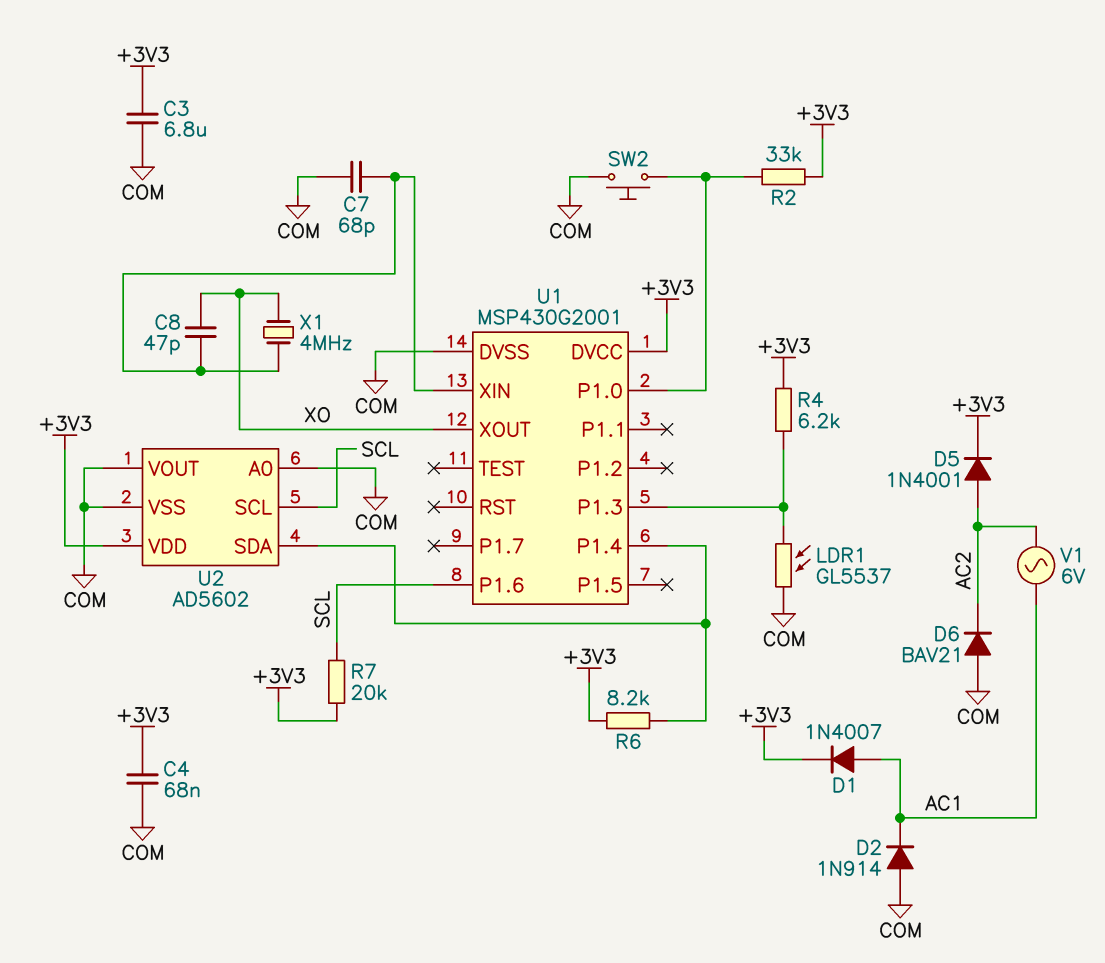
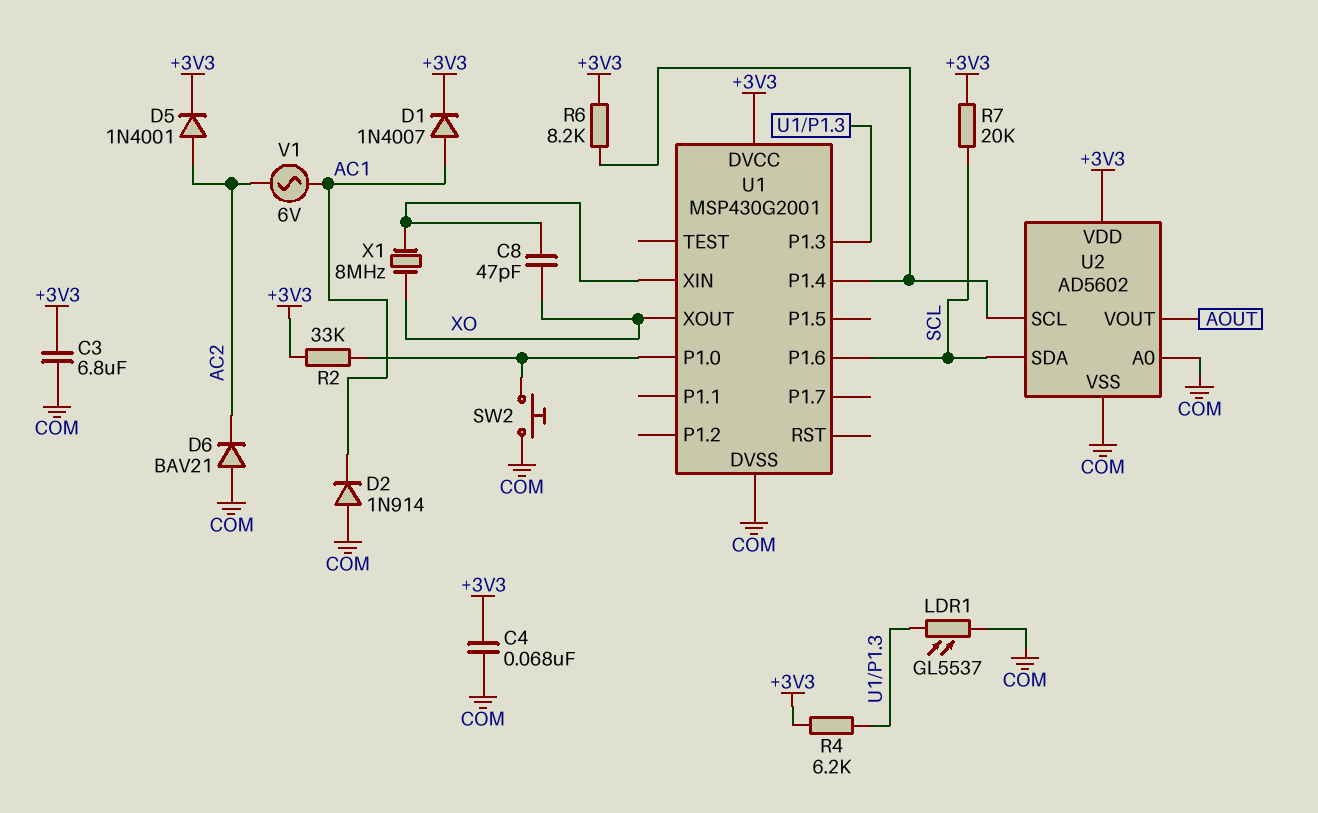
C7: 68pF (COM, U1/XIN) -> none
U2 pin SCL: SCL -> U1/P1.4
U2 pin SDA: U1/P1.4 -> SCL
U2 pin VOUT: COM -> AOUT
X1: 4MHz (U1/XIN, XO) -> 8MHz (U1/XIN, XO)

